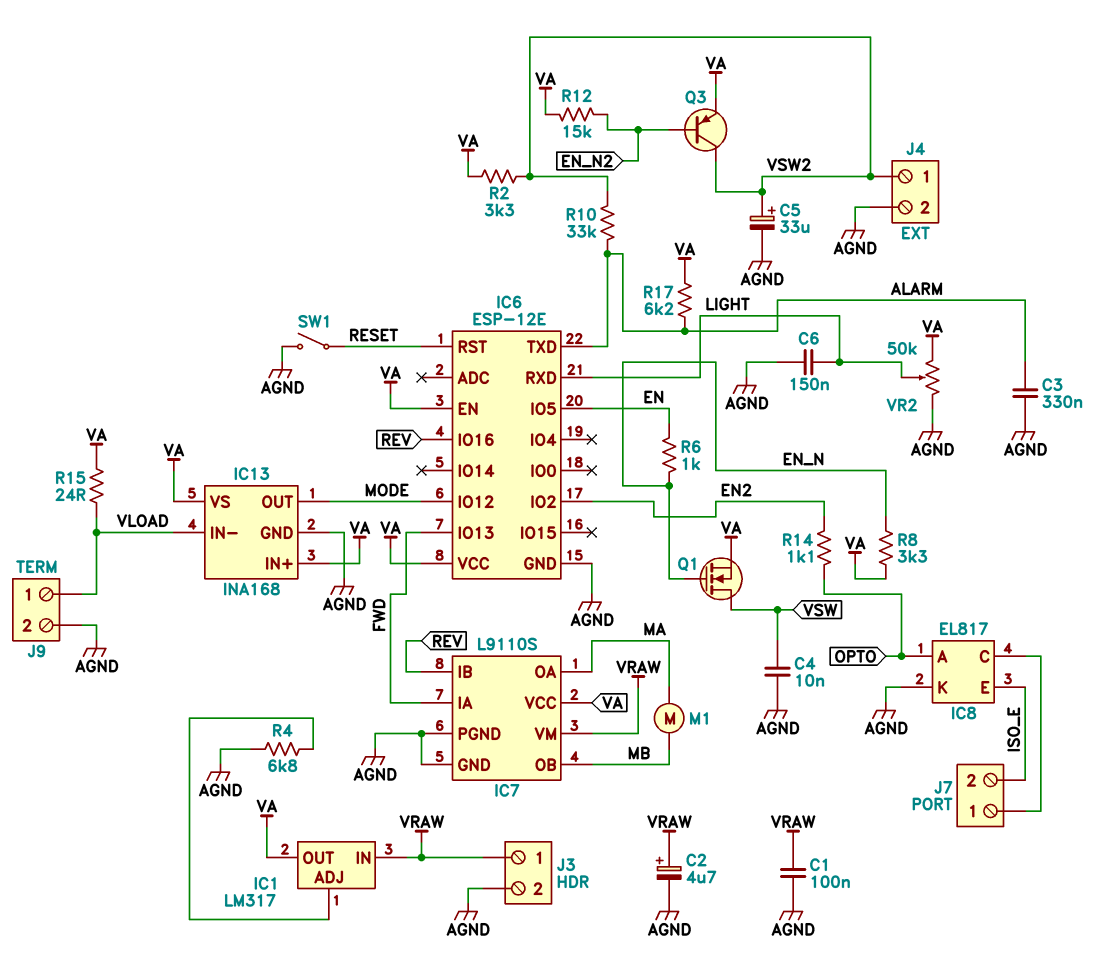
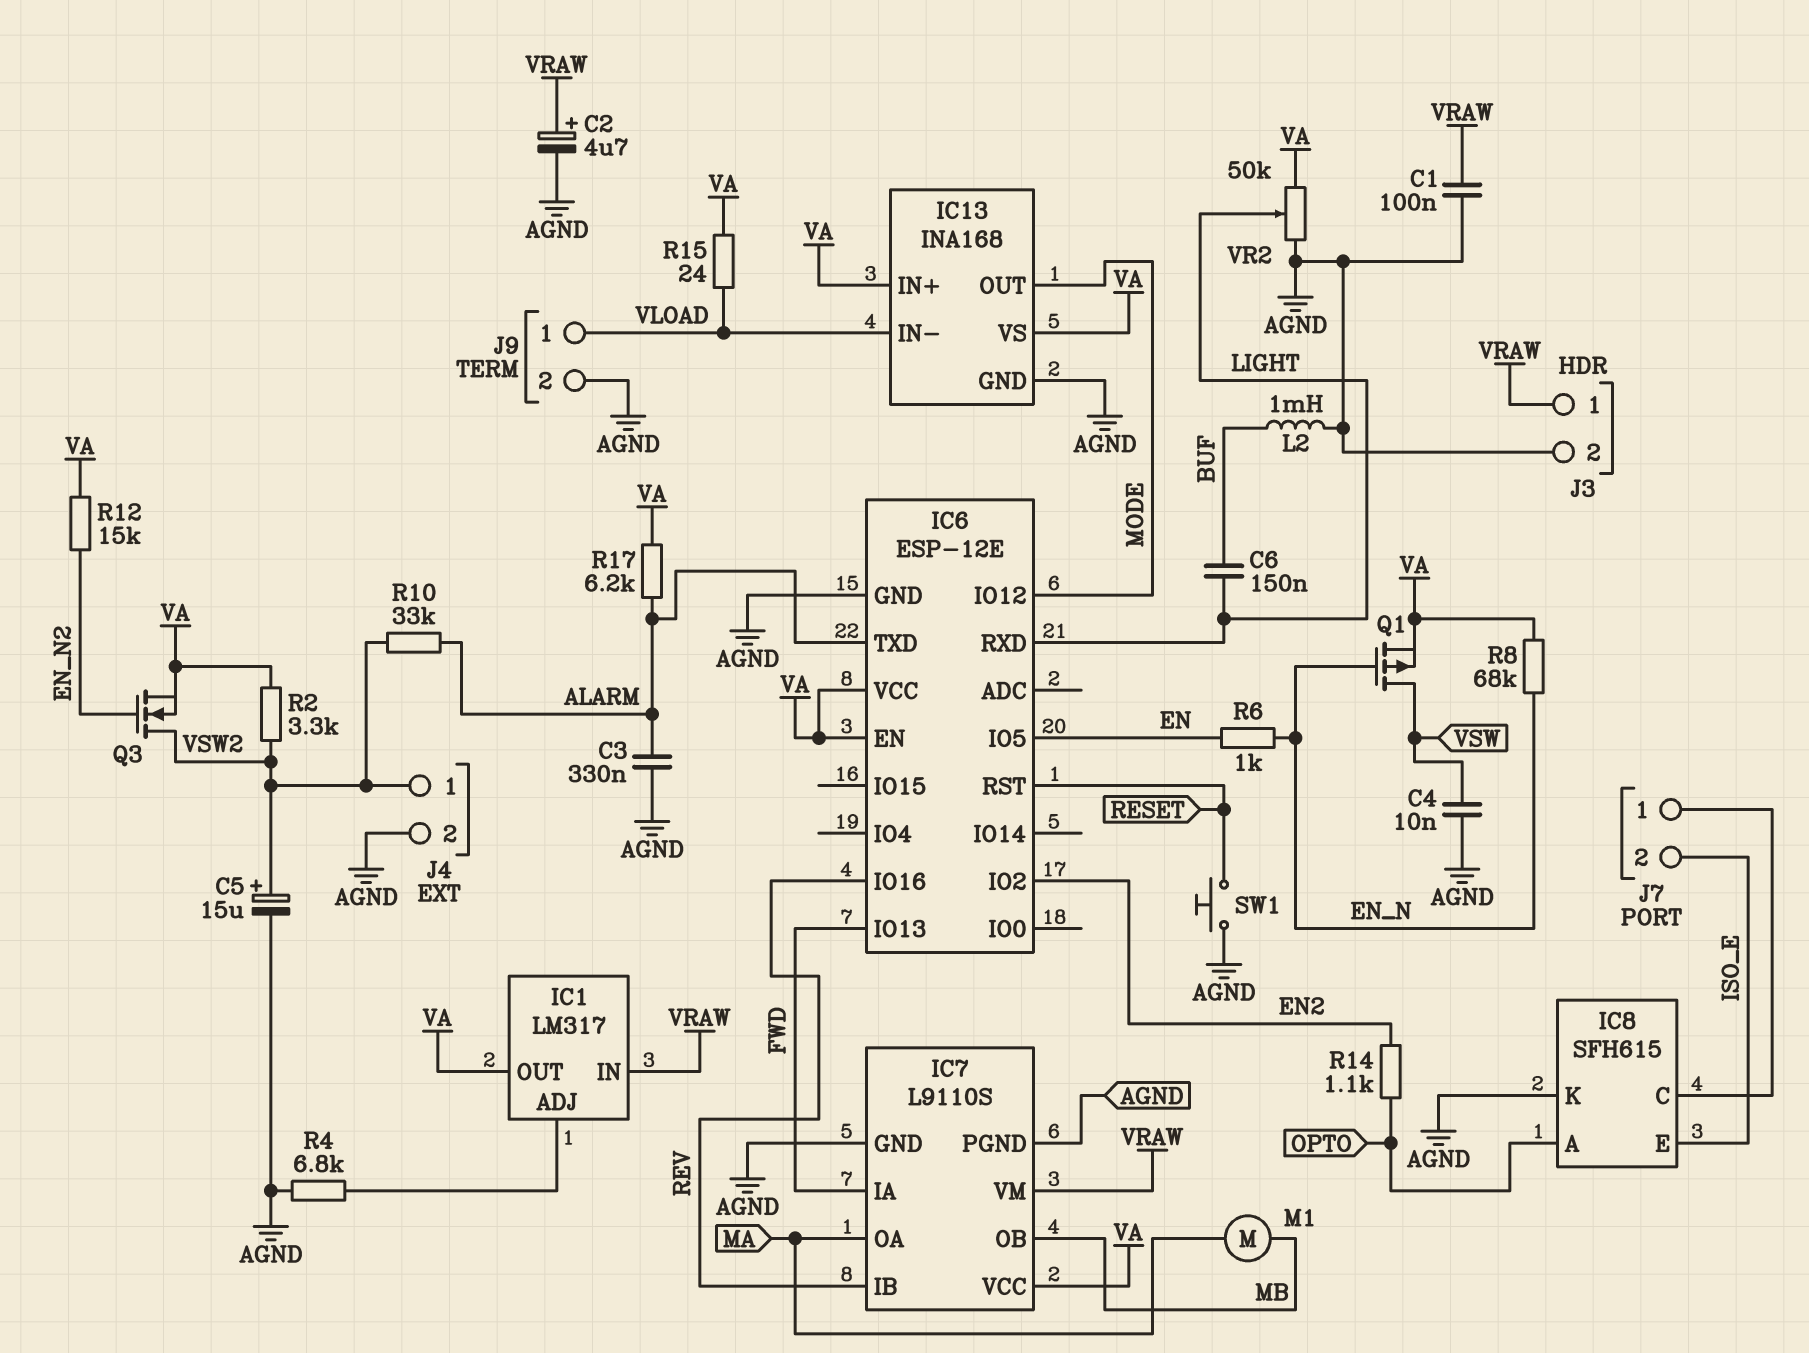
C5: 33uF (plus VSW2, minus AGND) -> 15uF (plus VSW2, minus AGND)
C6: 150nF (AGND, LIGHT) -> 150nF (BUF, LIGHT)
IC8: EL817 -> SFH615
L2: none -> 1mH (AGND, BUF)
Q1: NMOS (G EN_N, D VSW, S VA) -> PMOS (G EN_N, D VSW, S VA)
Q3: PNP (B EN_N2, C VSW2, E VA) -> NMOS (G EN_N2, D VSW2, S VA)
R8: 3.3k (EN_N, VA) -> 68k (EN_N, VA)
SW1: switch (AGND, RESET) -> button (AGND, RESET)

